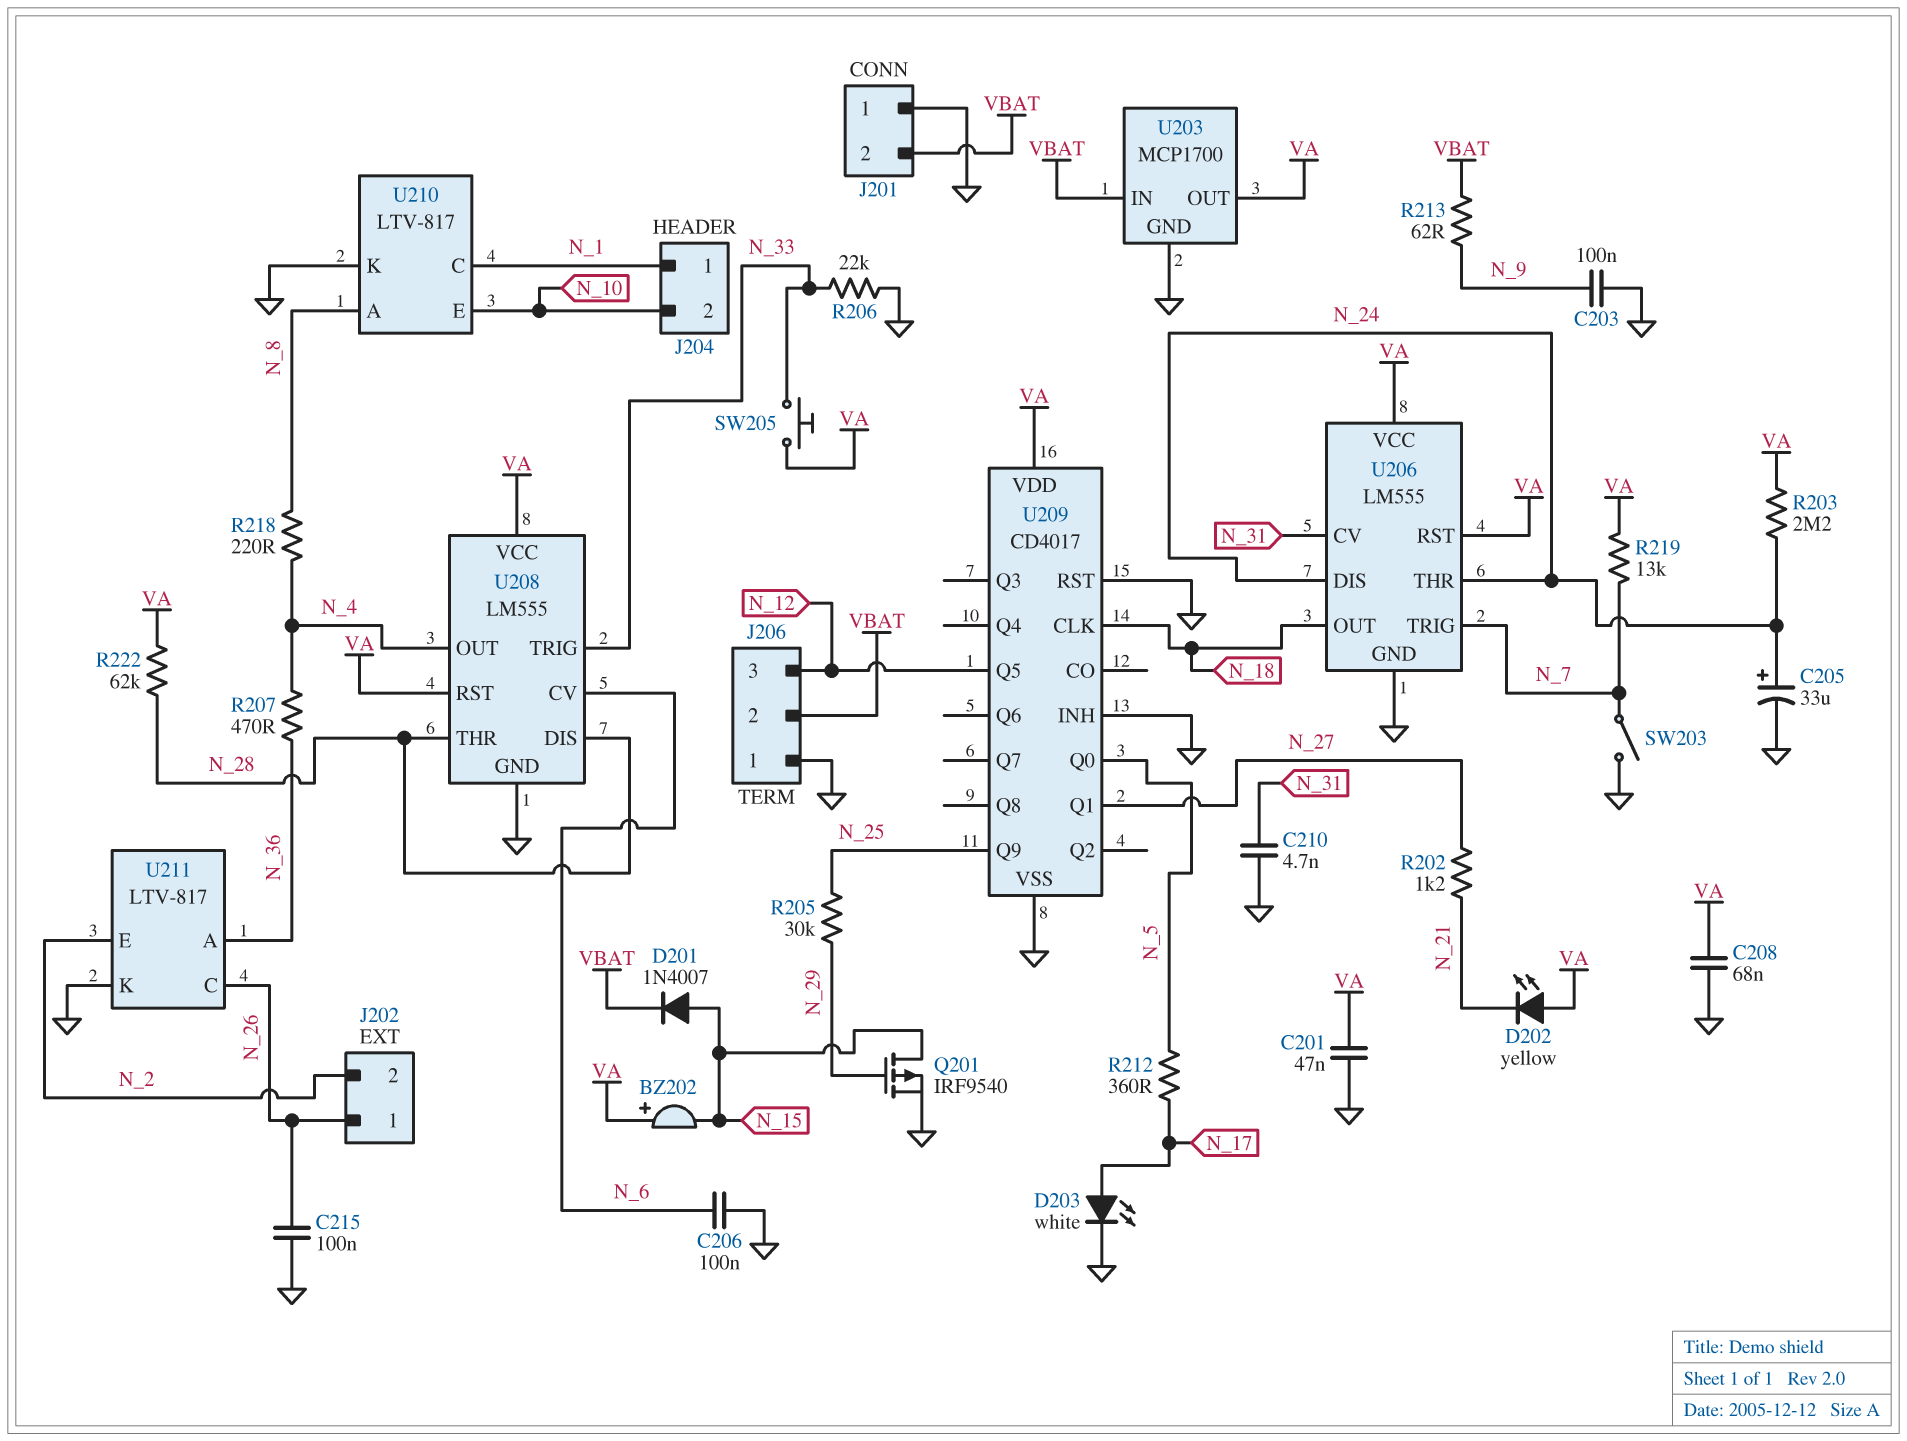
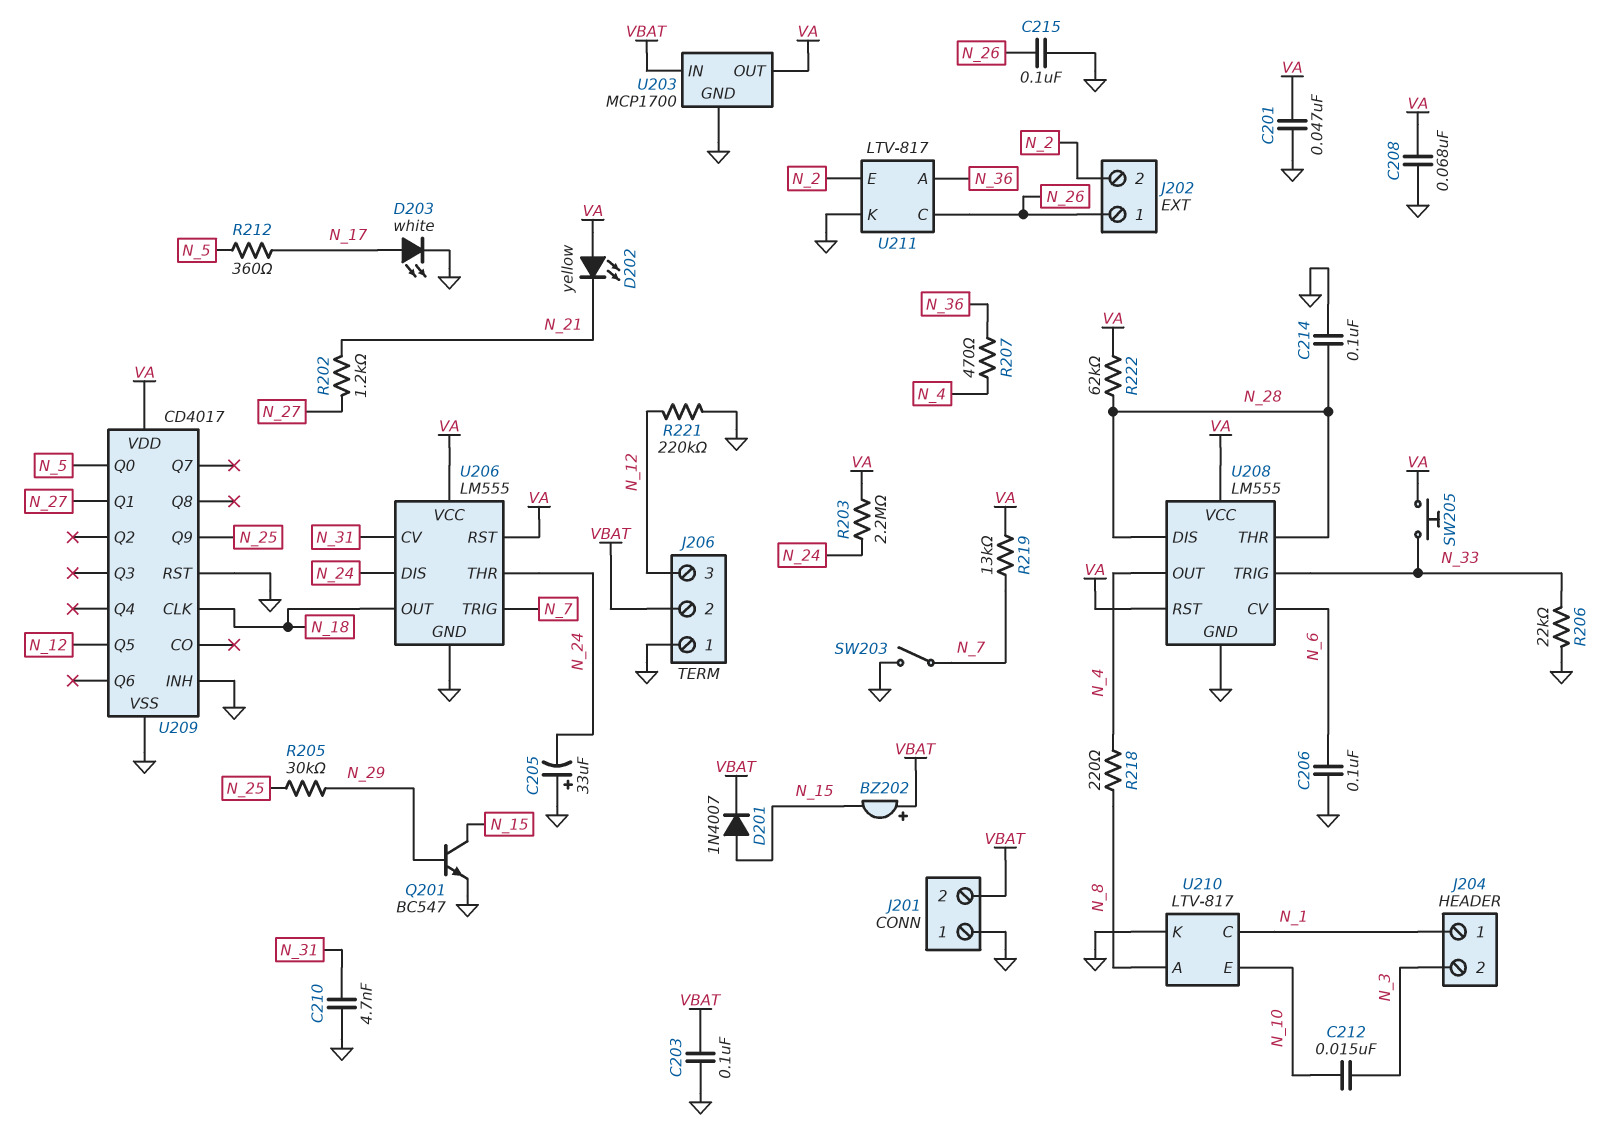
BZ202: buzzer (plus VA, minus N_15) -> buzzer (plus VBAT, minus N_15)
C203: 100nF (GND, N_9) -> 100nF (GND, VBAT)
C205: 33uF (plus N_24, minus GND) -> 33uF (plus GND, minus N_24)
C212: none -> 15nF (N_3, N_10)
C214: none -> 100nF (GND, N_28)
J204 pin 2: N_10 -> N_3
Q201: PMOS IRF9540 (G N_29, D N_15, S GND) -> NPN BC547 (B N_29, C N_15, E GND)
R213: 62 (N_9, VBAT) -> none
R221: none -> 220k (GND, N_12)

